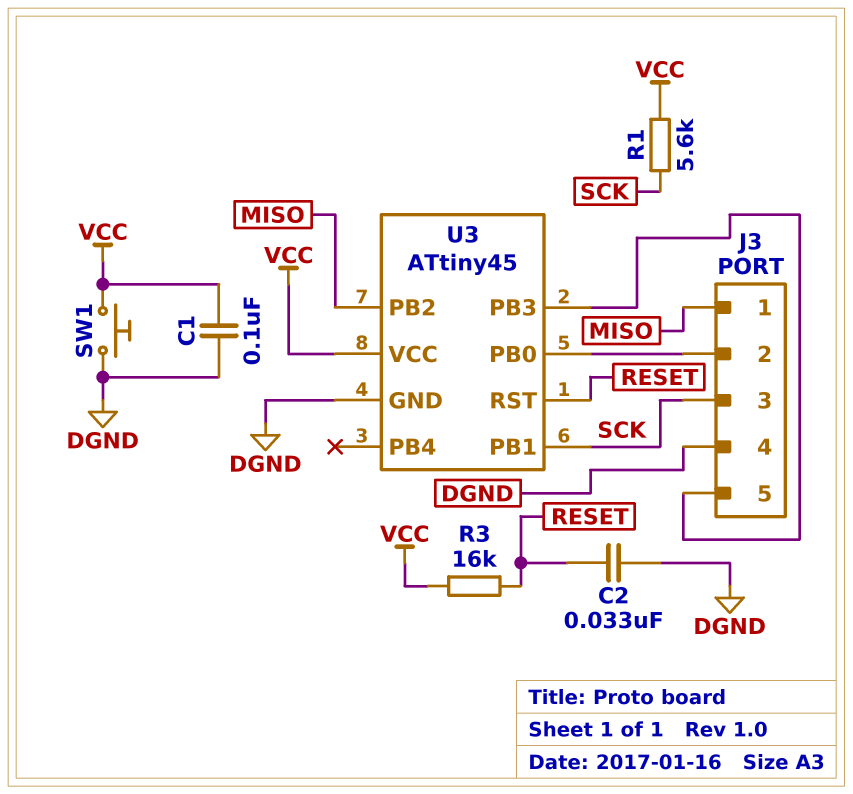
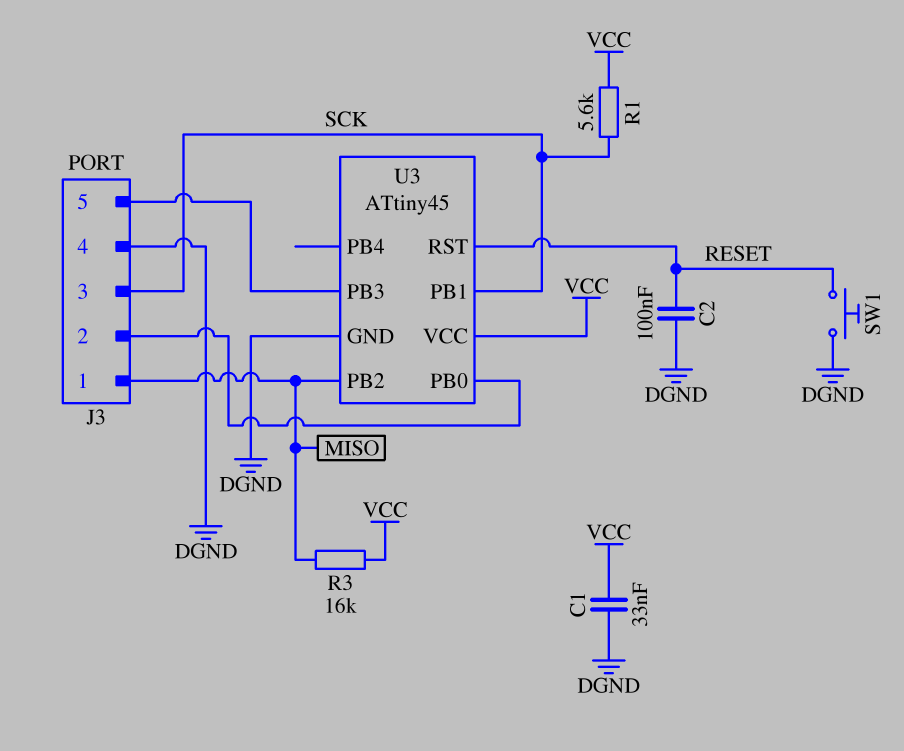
C1: 100nF (DGND, VCC) -> 33nF (DGND, VCC)
C2: 33nF (DGND, RESET) -> 100nF (DGND, RESET)
R3: 16k (RESET, VCC) -> 16k (MISO, VCC)
SW1: button (DGND, VCC) -> button (DGND, RESET)

